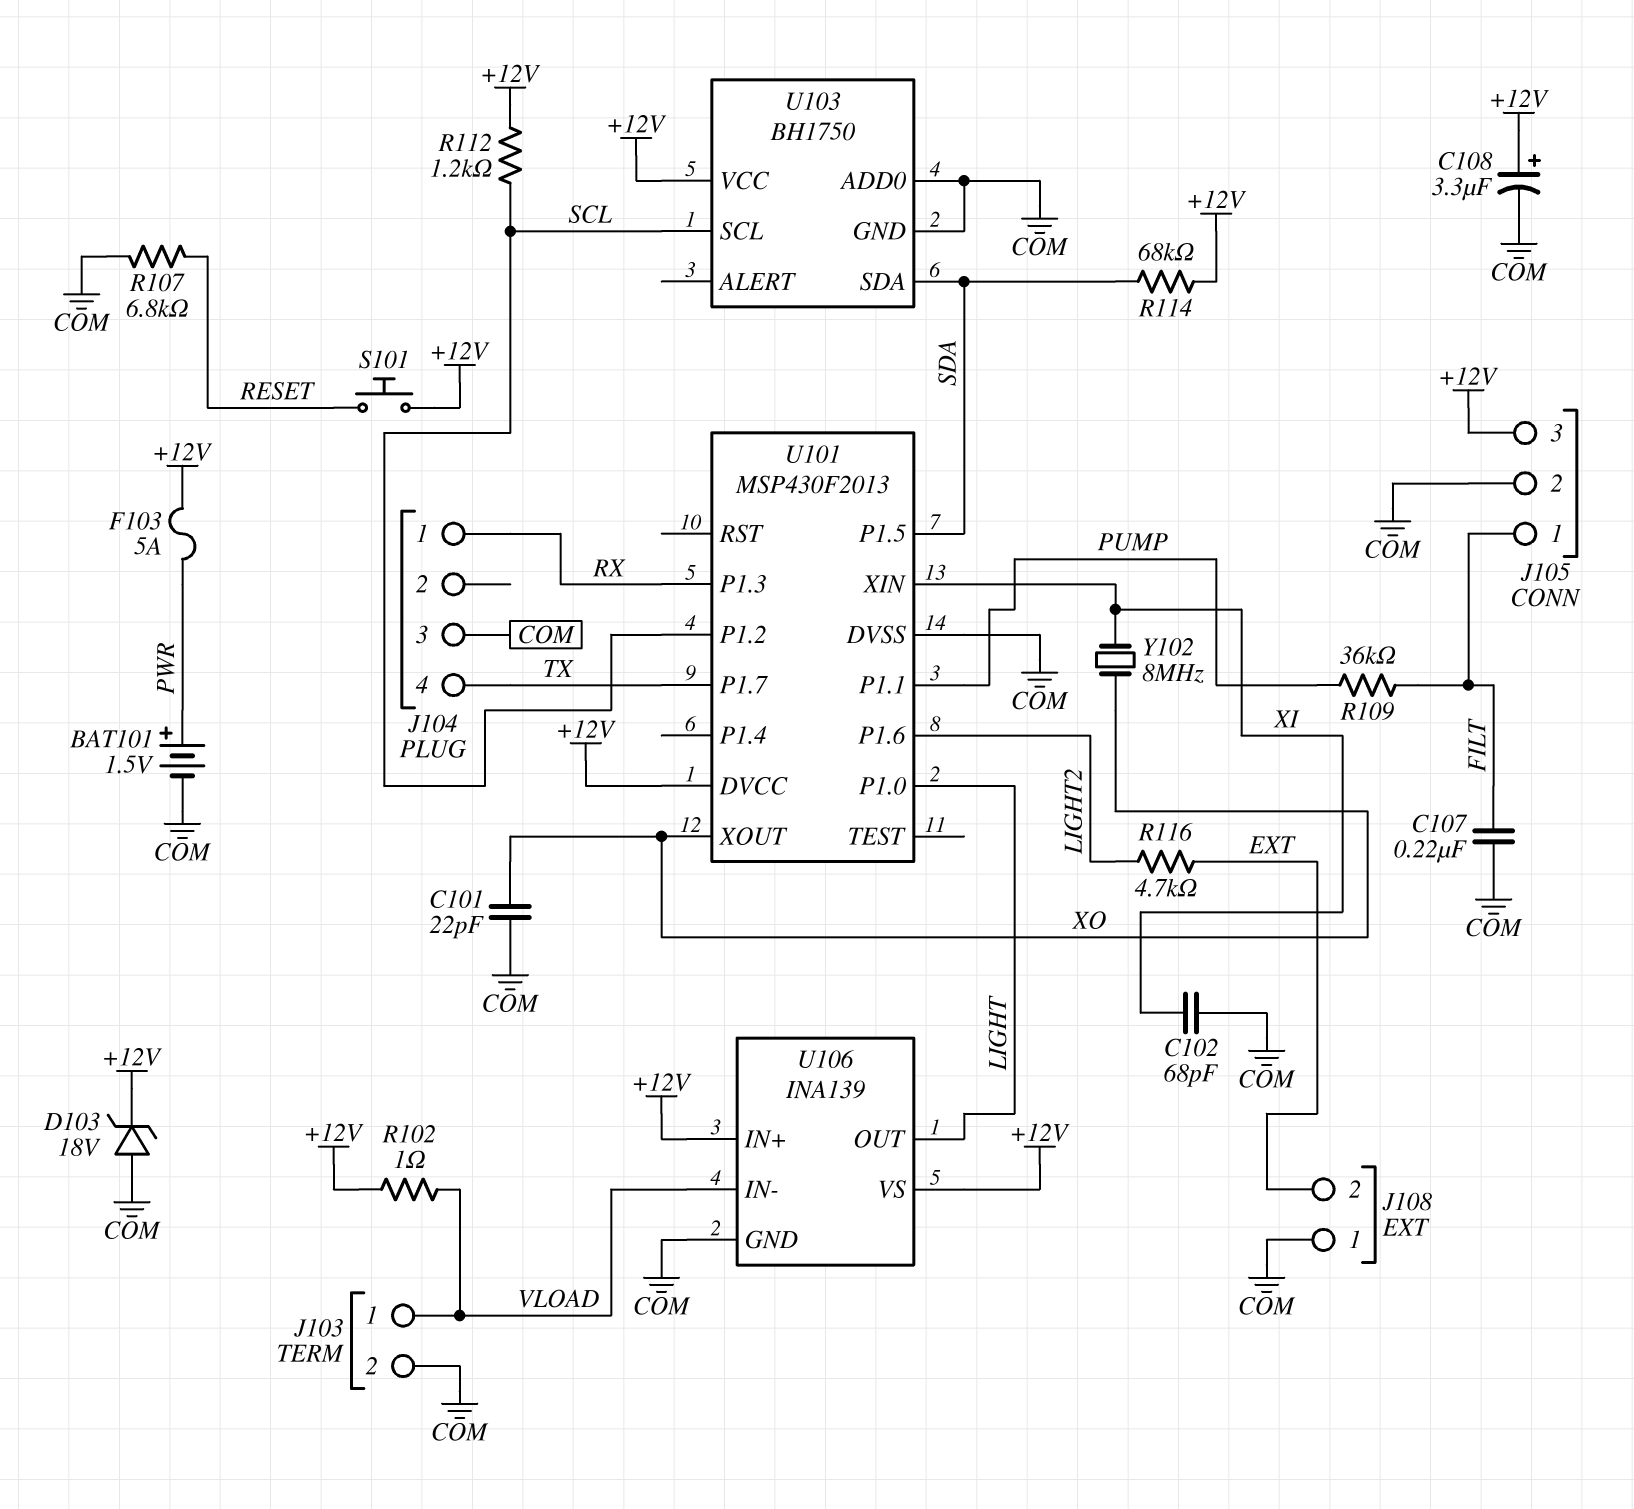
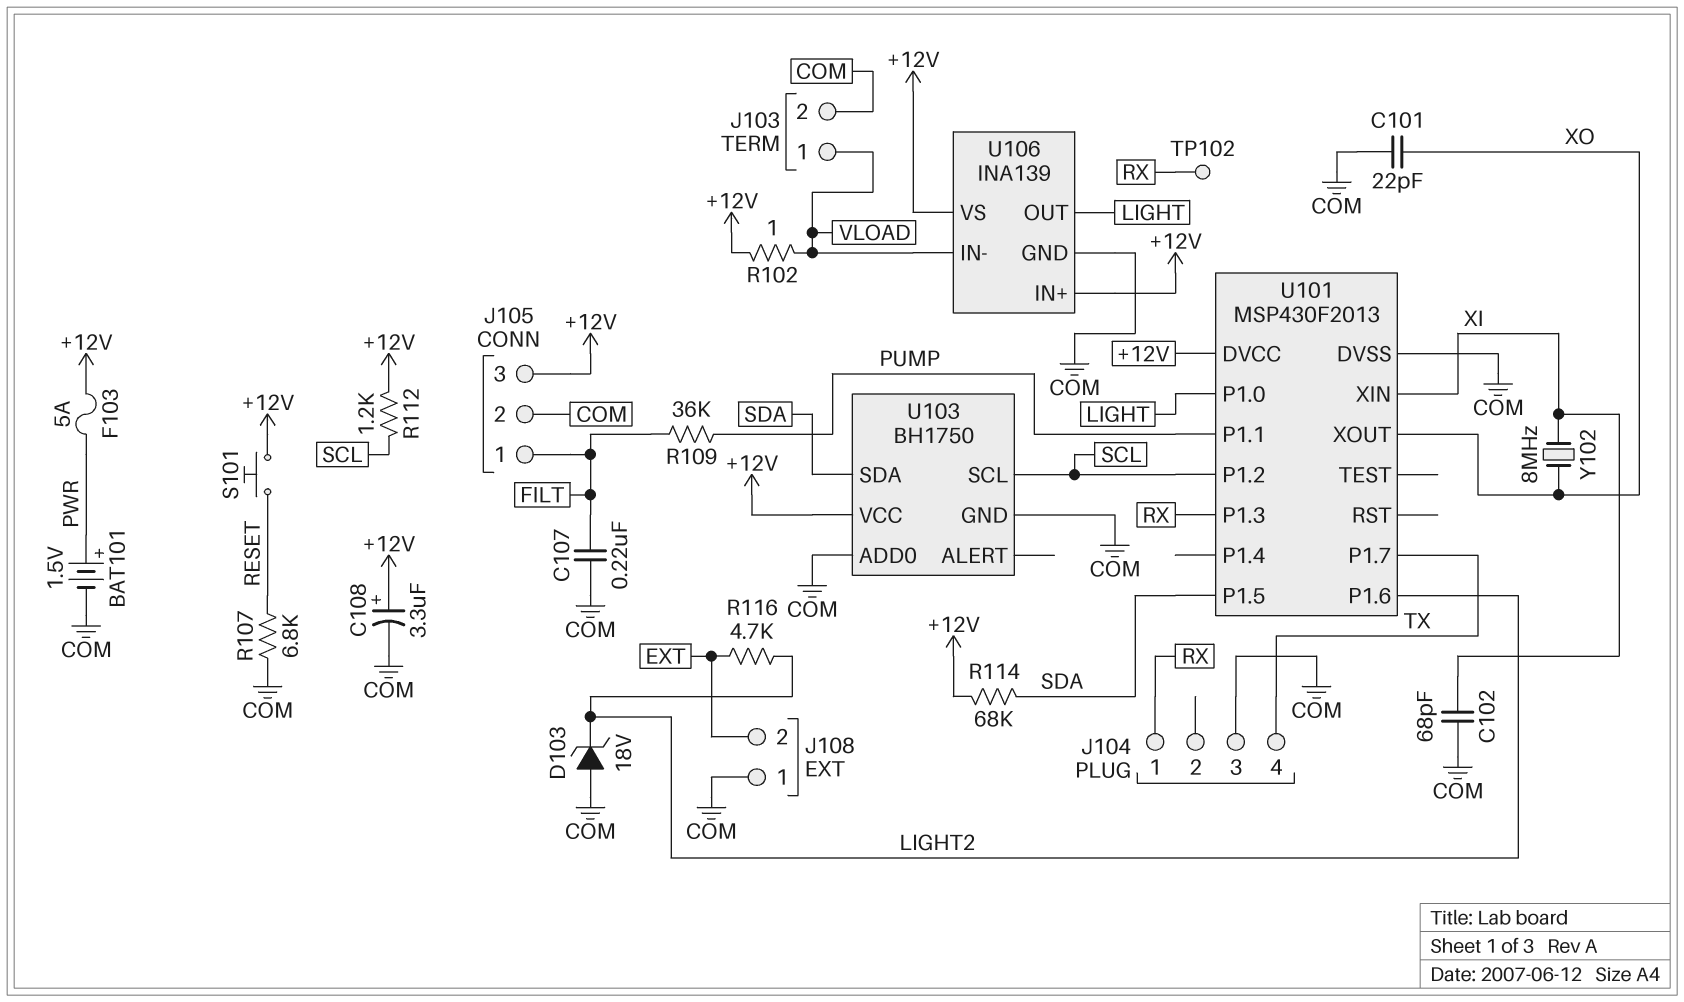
D103: zener 18V (A COM, K +12V) -> zener 18V (A COM, K LIGHT2)
TP102: none -> test point (RX)

